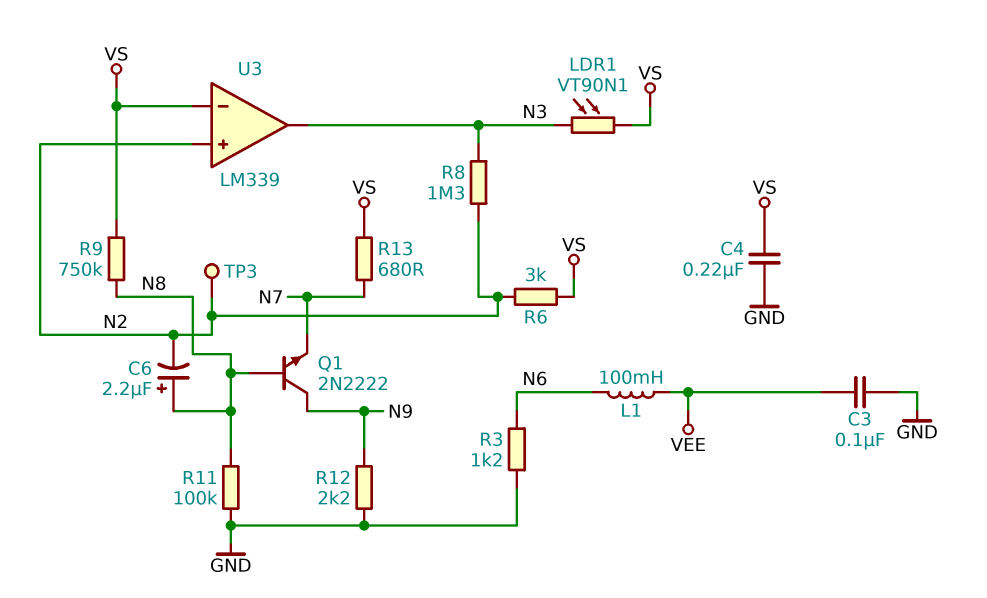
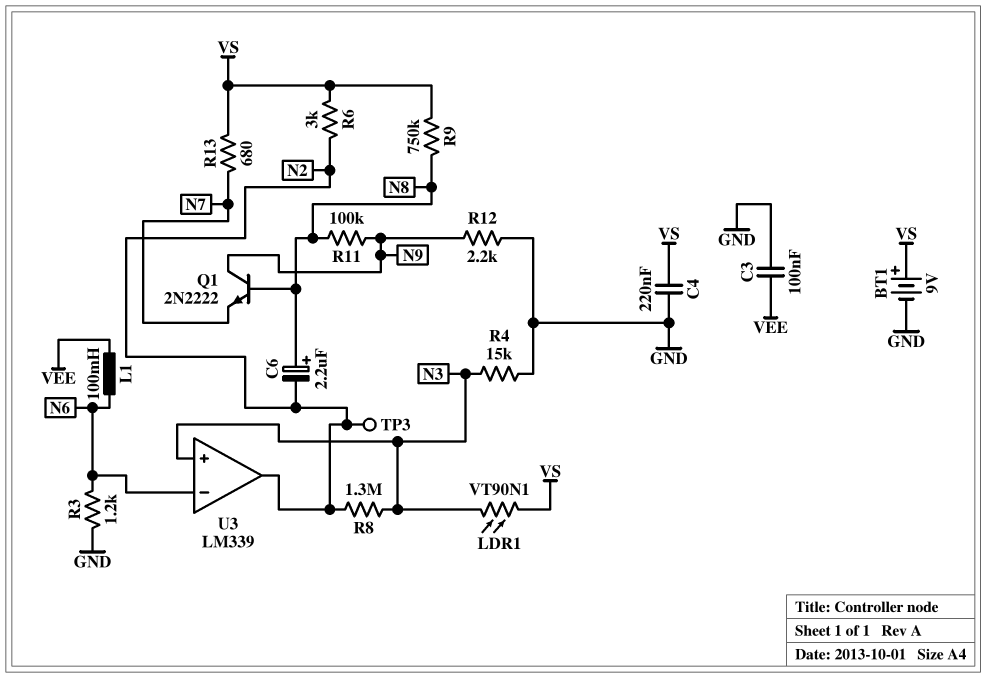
BT1: none -> 9V (plus VS, minus GND)
R4: none -> 15k (GND, N3)
R11: 100k (GND, N8) -> 100k (N8, N9)
U3 pin in+: N2 -> N3
U3 pin in-: VS -> N6
U3 pin out: N3 -> N2

